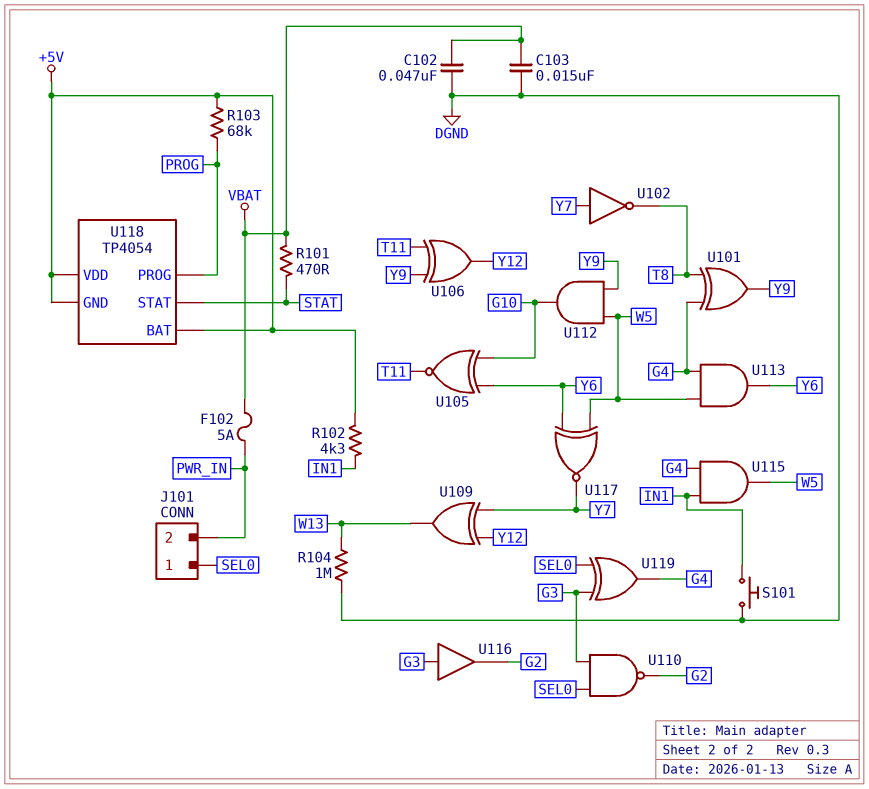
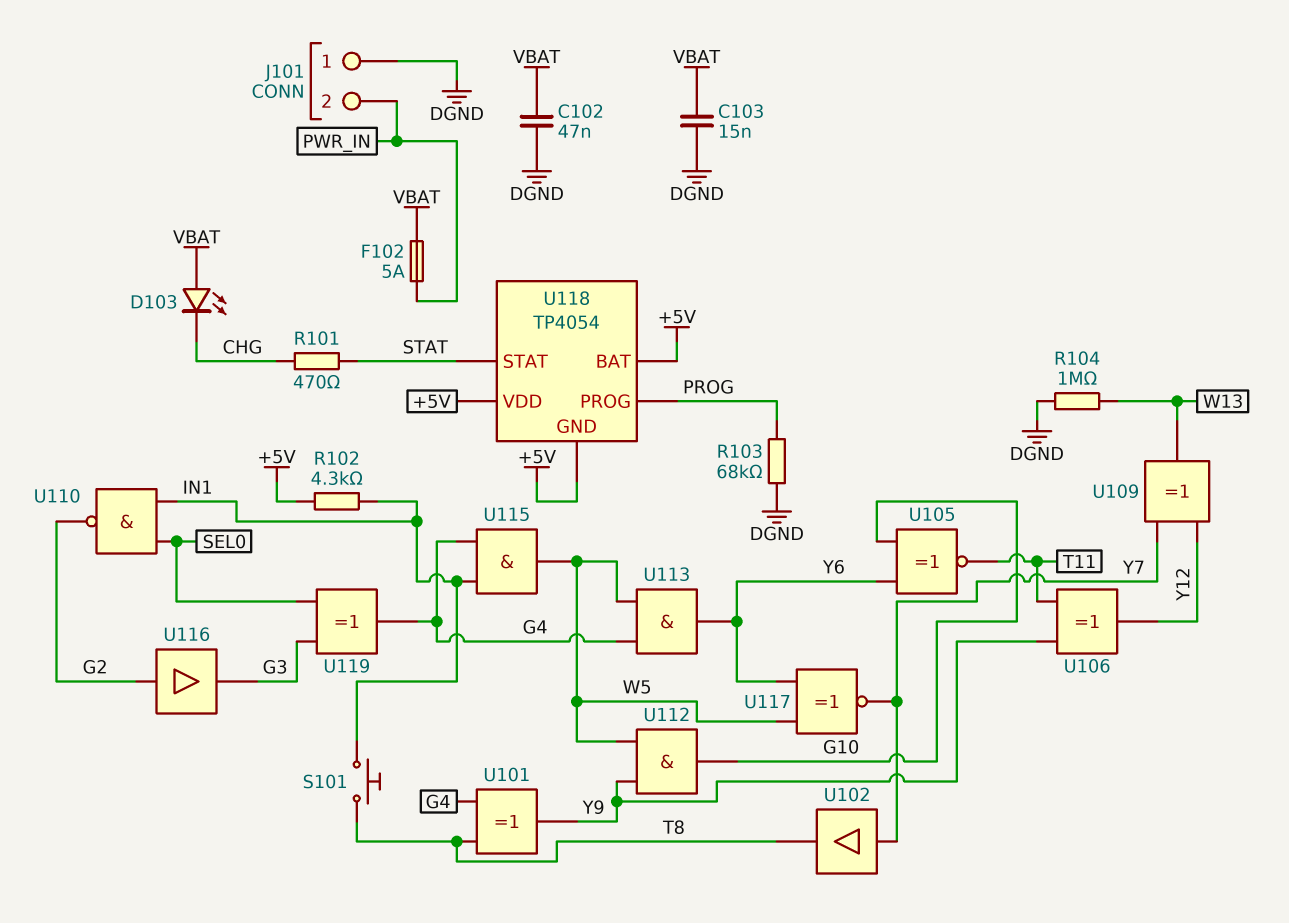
D103: none -> LED (A VBAT, K CHG)
J101 pin 1: SEL0 -> DGND
R101: 470 (STAT, VBAT) -> 470 (CHG, STAT)
R103: 68k (+5V, PROG) -> 68k (DGND, PROG)
S101: button (DGND, IN1) -> button (IN1, T8)
U102: NOT (in Y7, out T8) -> buffer (in Y7, out T8)
U110: NAND (in G3, in SEL0, out G2) -> NAND (in IN1, in SEL0, out G2)
U116: buffer (in G3, out G2) -> buffer (in G2, out G3)

